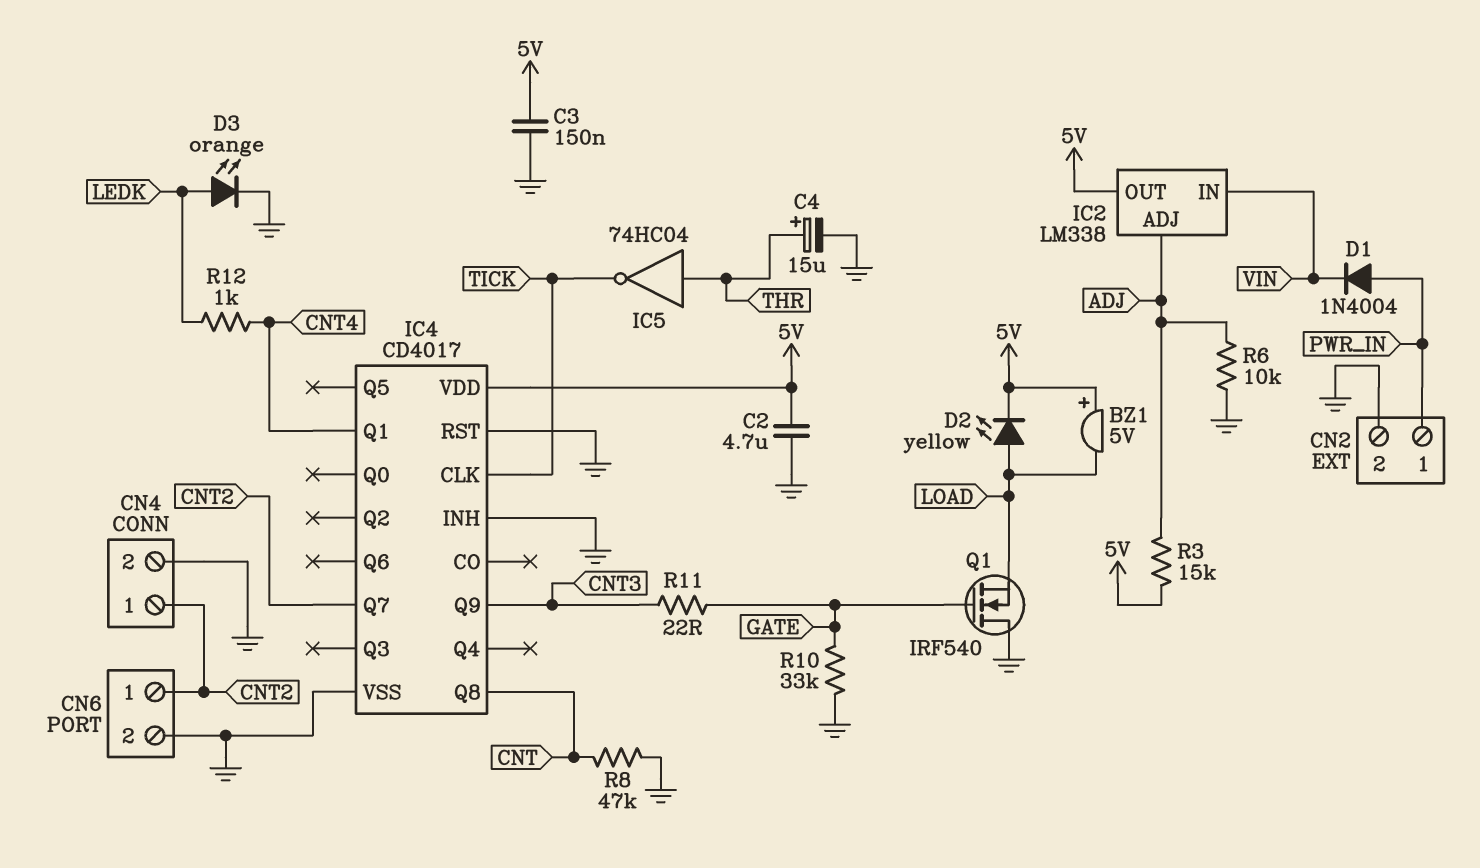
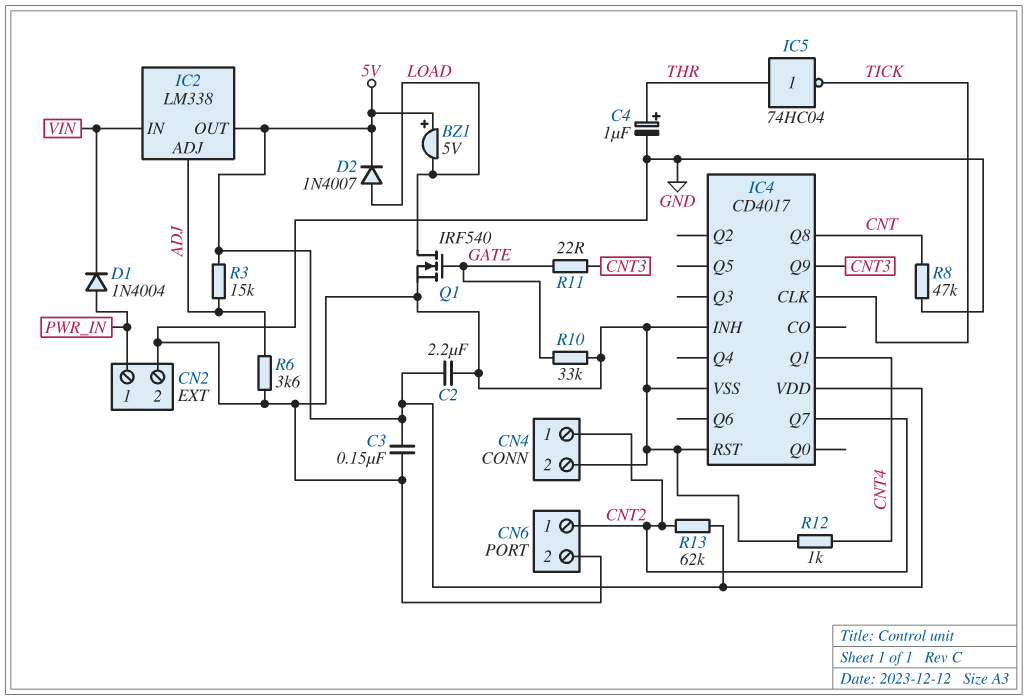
C2: 4.7uF (5V, GND) -> 2.2uF (5V, GND)
C4: 15uF (plus THR, minus GND) -> 1uF (plus THR, minus GND)
D2: LED yellow (A LOAD, K 5V) -> diode 1N4007 (A LOAD, K 5V)
D3: LED orange (A LEDK, K GND) -> none
Q1: NMOS IRF540 (G GATE, D GND, S LOAD) -> NMOS IRF540 (G GATE, D LOAD, S GND)
R6: 10k (ADJ, GND) -> 3.6k (ADJ, GND)
R12: 1k (CNT4, LEDK) -> 1k (CNT4, GND)
R13: none -> 62k (5V, CNT2)

